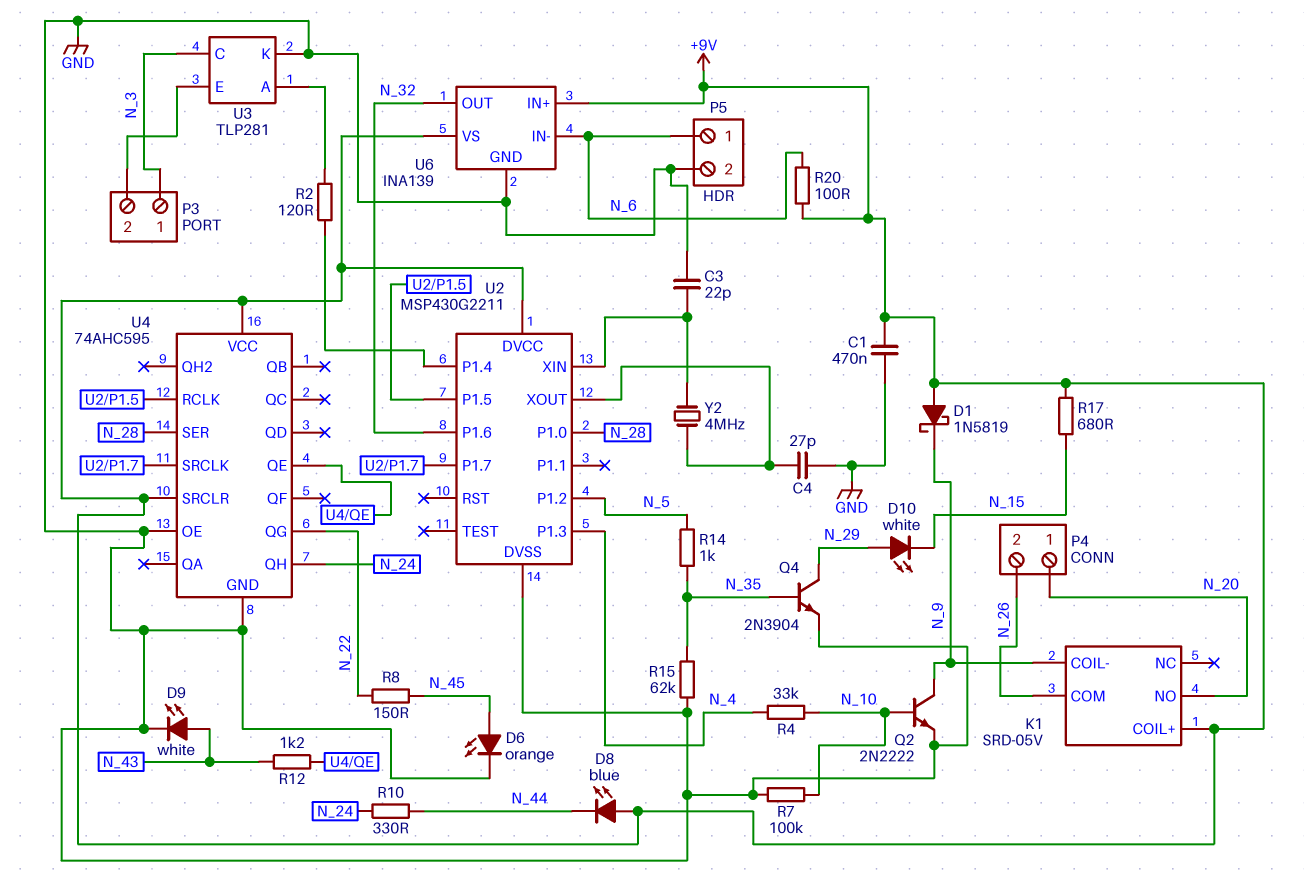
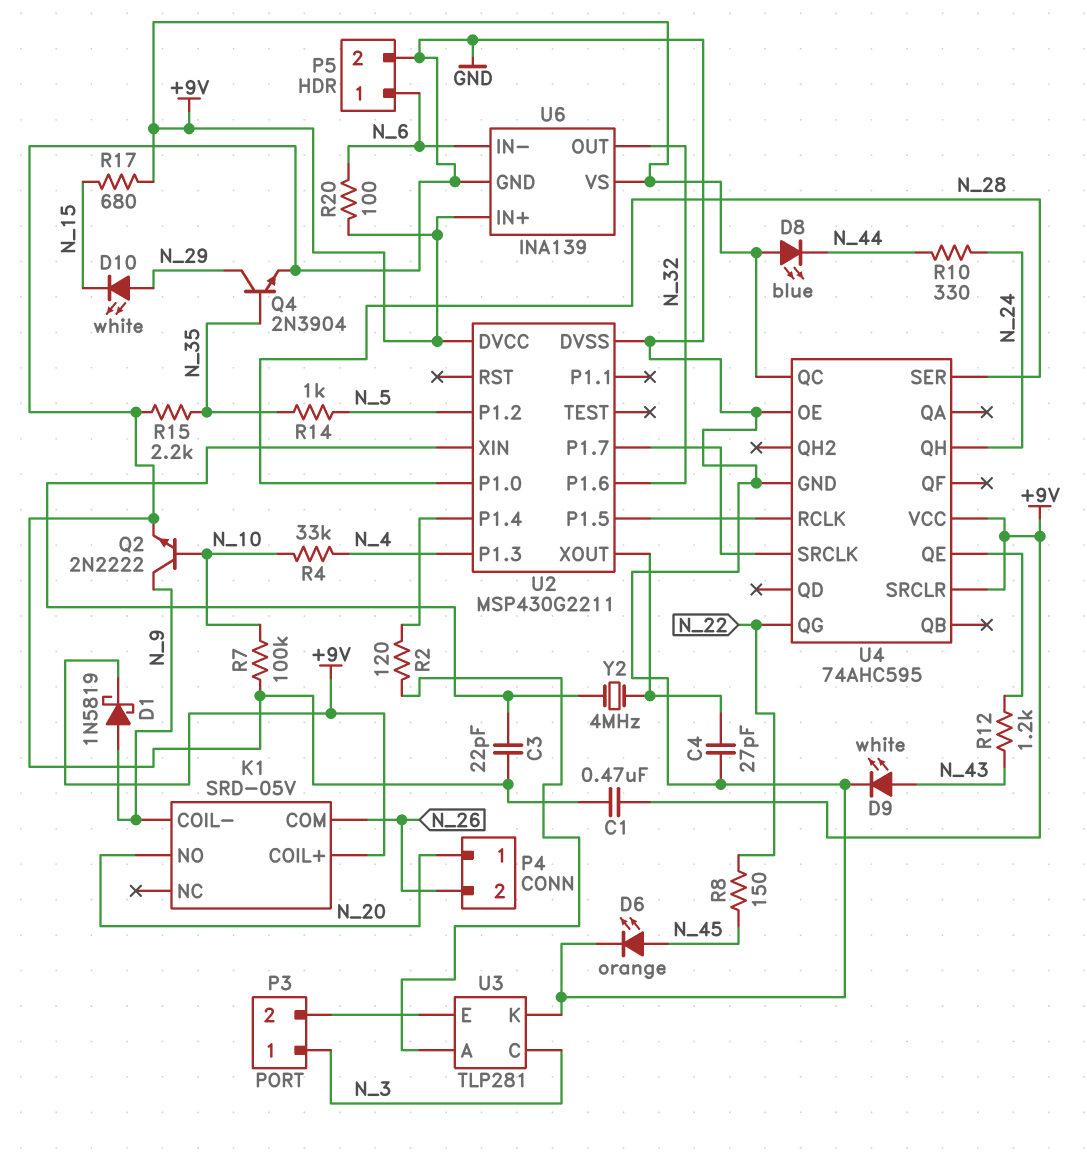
D1: schottky 1N5819 (A +9V, K N_9) -> schottky 1N5819 (A N_9, K +9V)
R15: 62k (GND, N_35) -> 2.2k (GND, N_35)
U4 pin QC: none -> +9V

